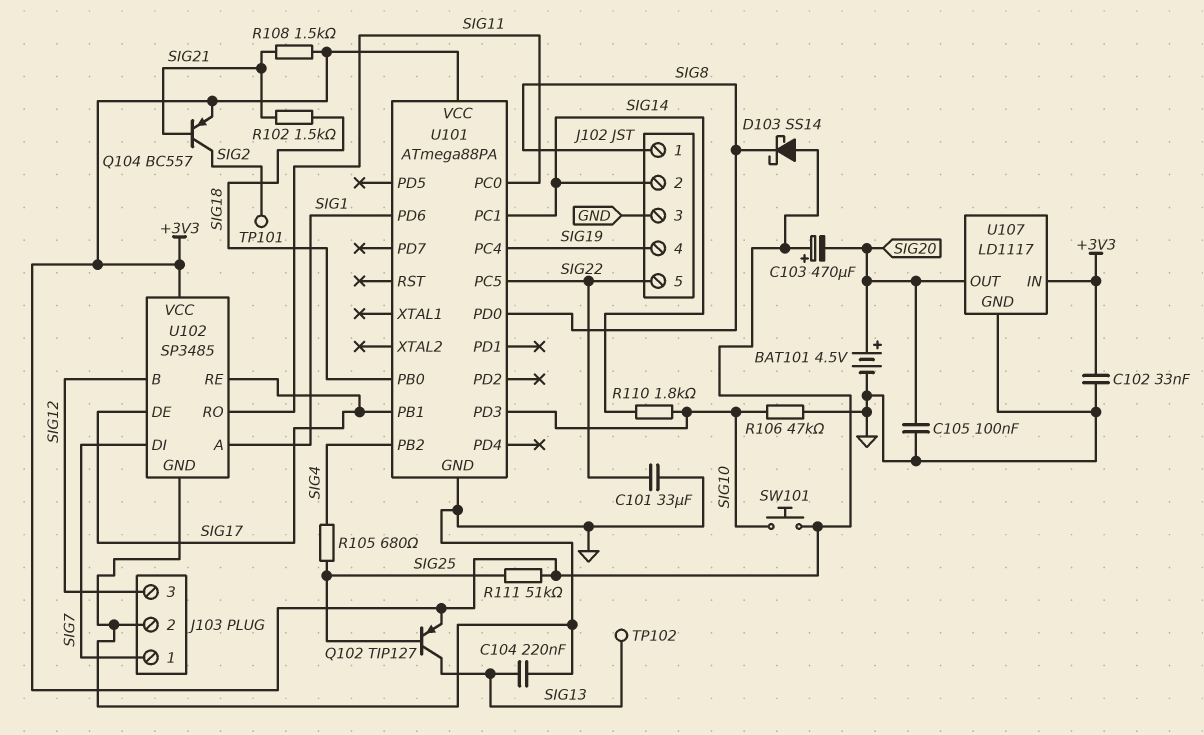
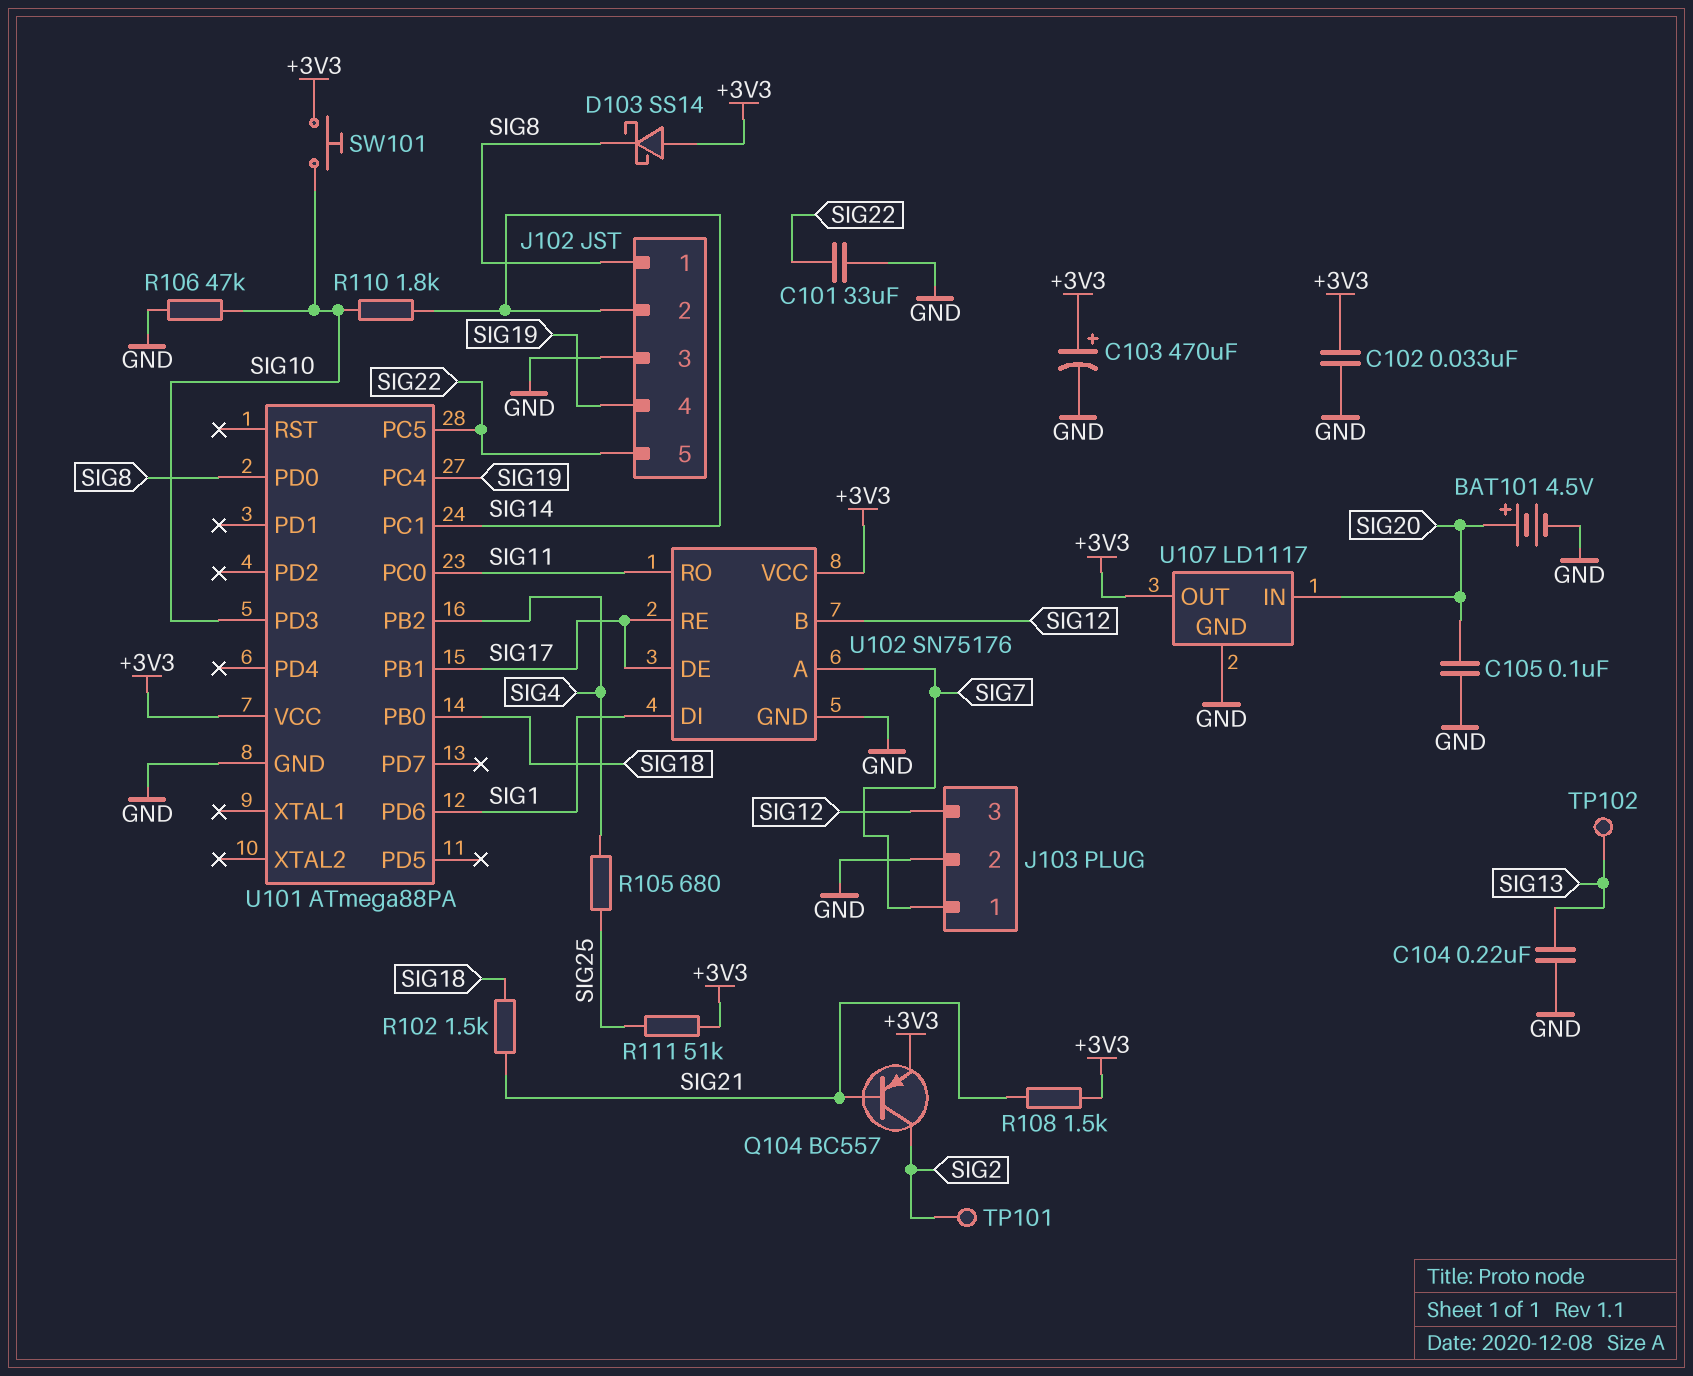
C103: 470uF (plus +3V3, minus SIG20) -> 470uF (plus +3V3, minus GND)
Q102: PNP TIP127 (B SIG25, C SIG13, E +3V3) -> none
U102: SP3485 -> SN75176
U102 pin A: SIG1 -> SIG7
U102 pin DI: SIG7 -> SIG1
U107 pin IN: +3V3 -> SIG20
U107 pin OUT: SIG20 -> +3V3

